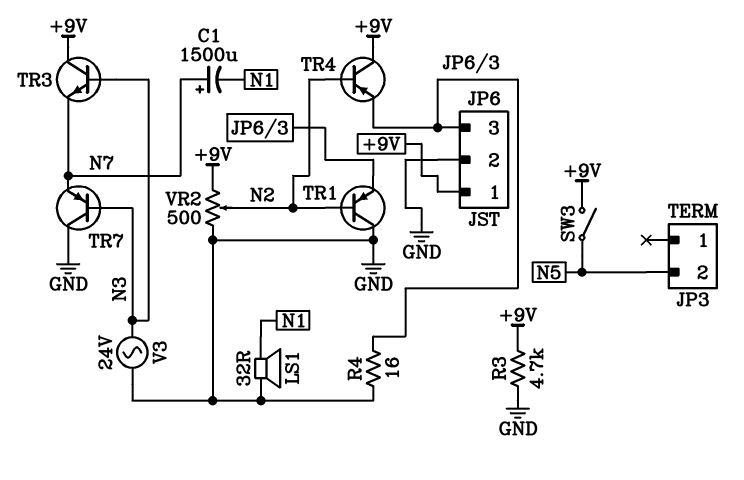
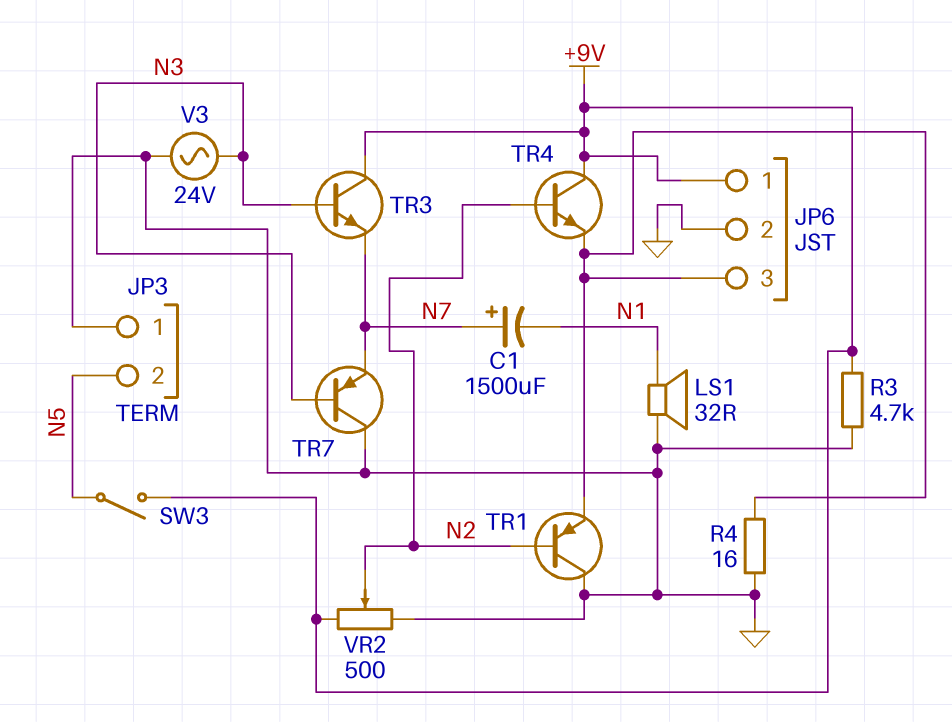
JP3 pin 1: none -> GND
TR4: PNP (B N2, C +9V, E JP6/3) -> NPN (B N2, C +9V, E JP6/3)

